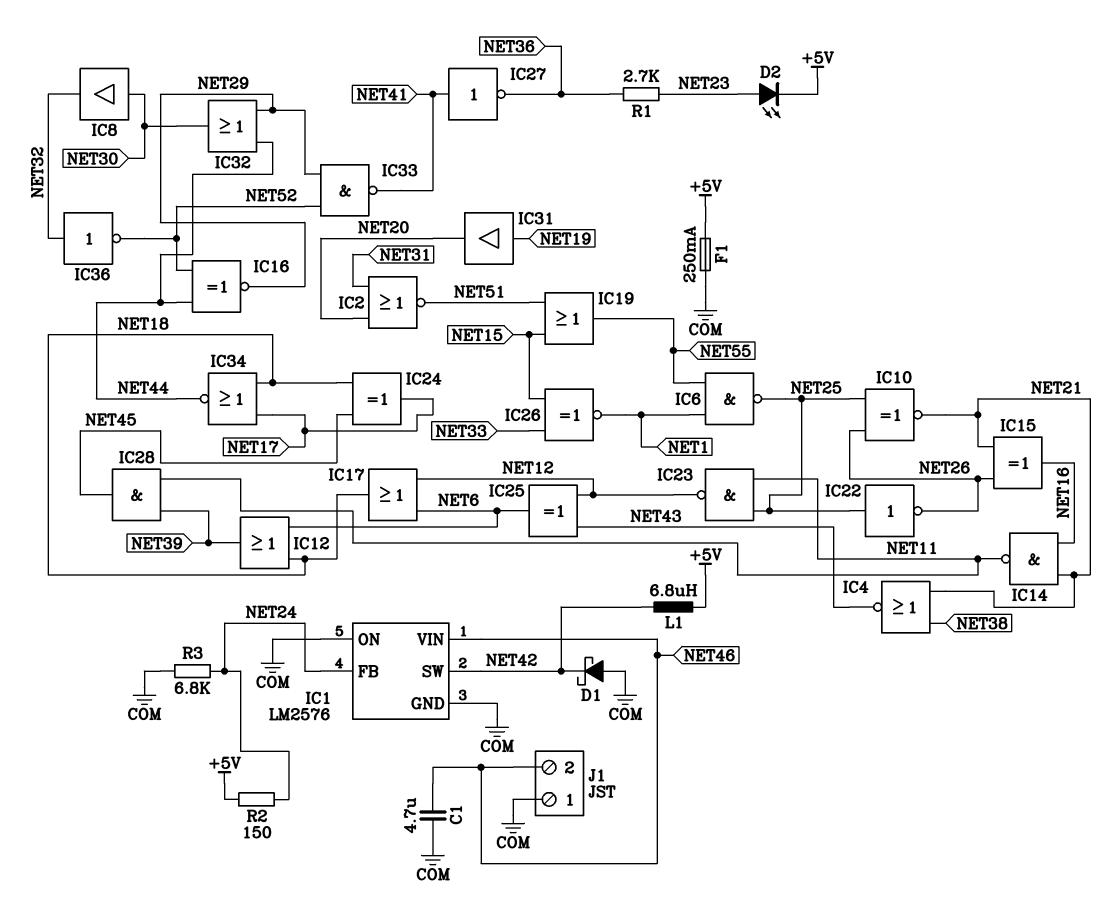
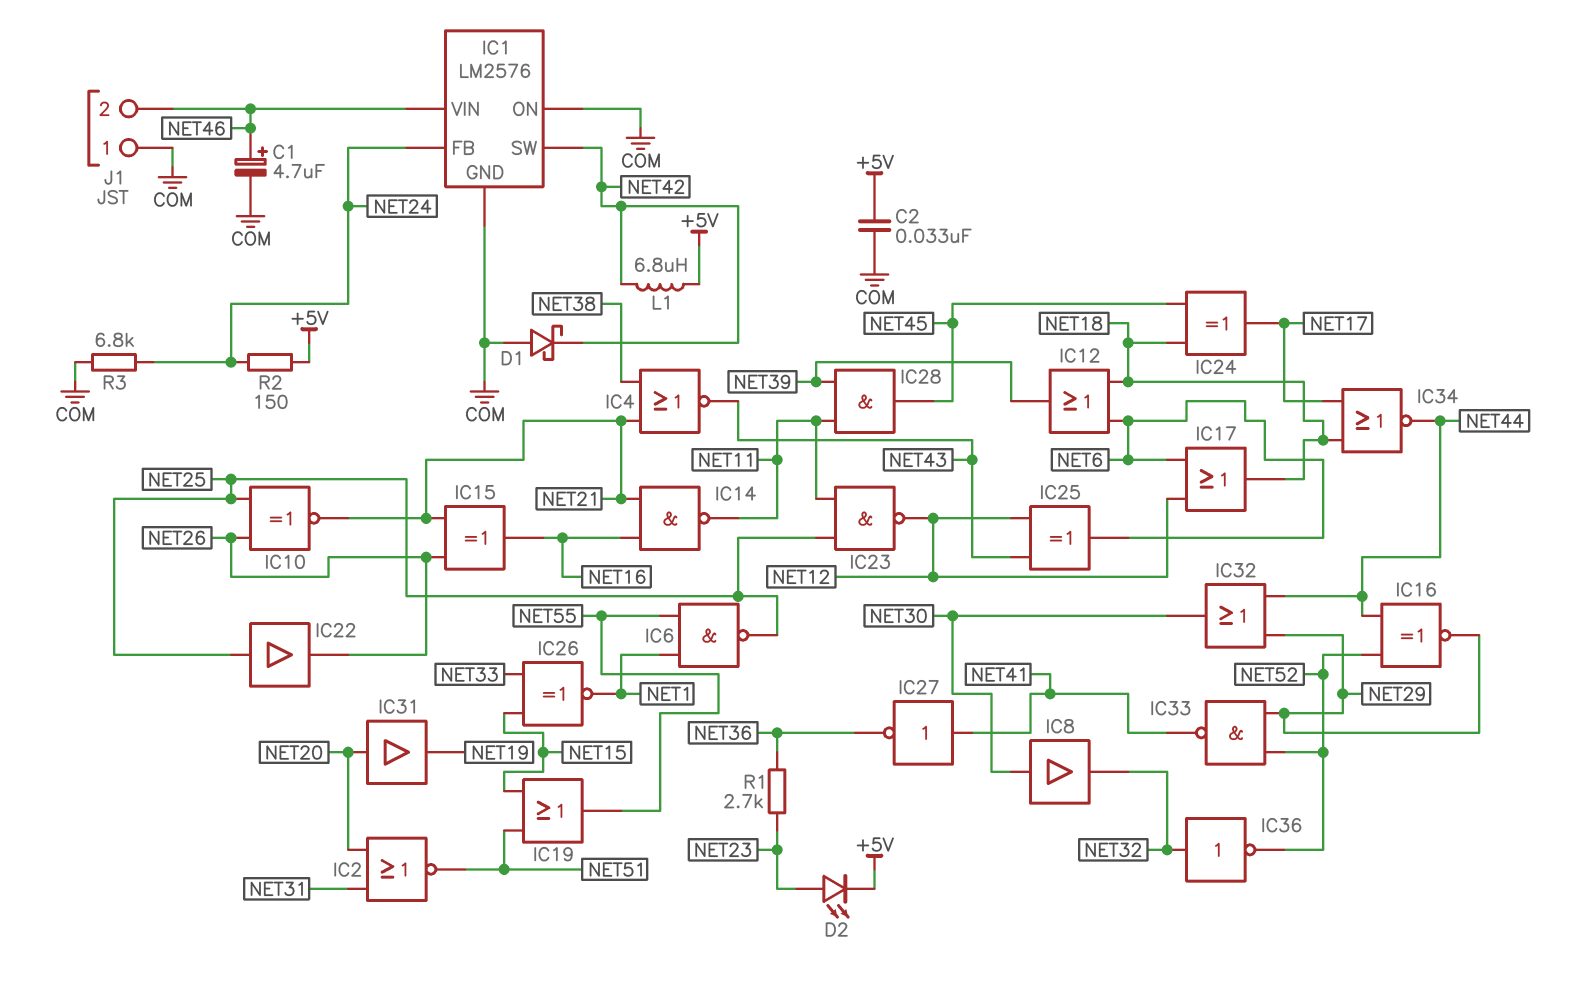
C1: 4.7uF (COM, NET46) -> 4.7uF (plus NET46, minus COM)
C2: none -> 33nF (+5V, COM)
F1: 250mA (+5V, COM) -> none
IC22: NOT (in NET25, out NET26) -> buffer (in NET25, out NET26)
IC31: buffer (in NET19, out NET20) -> buffer (in NET20, out NET19)

